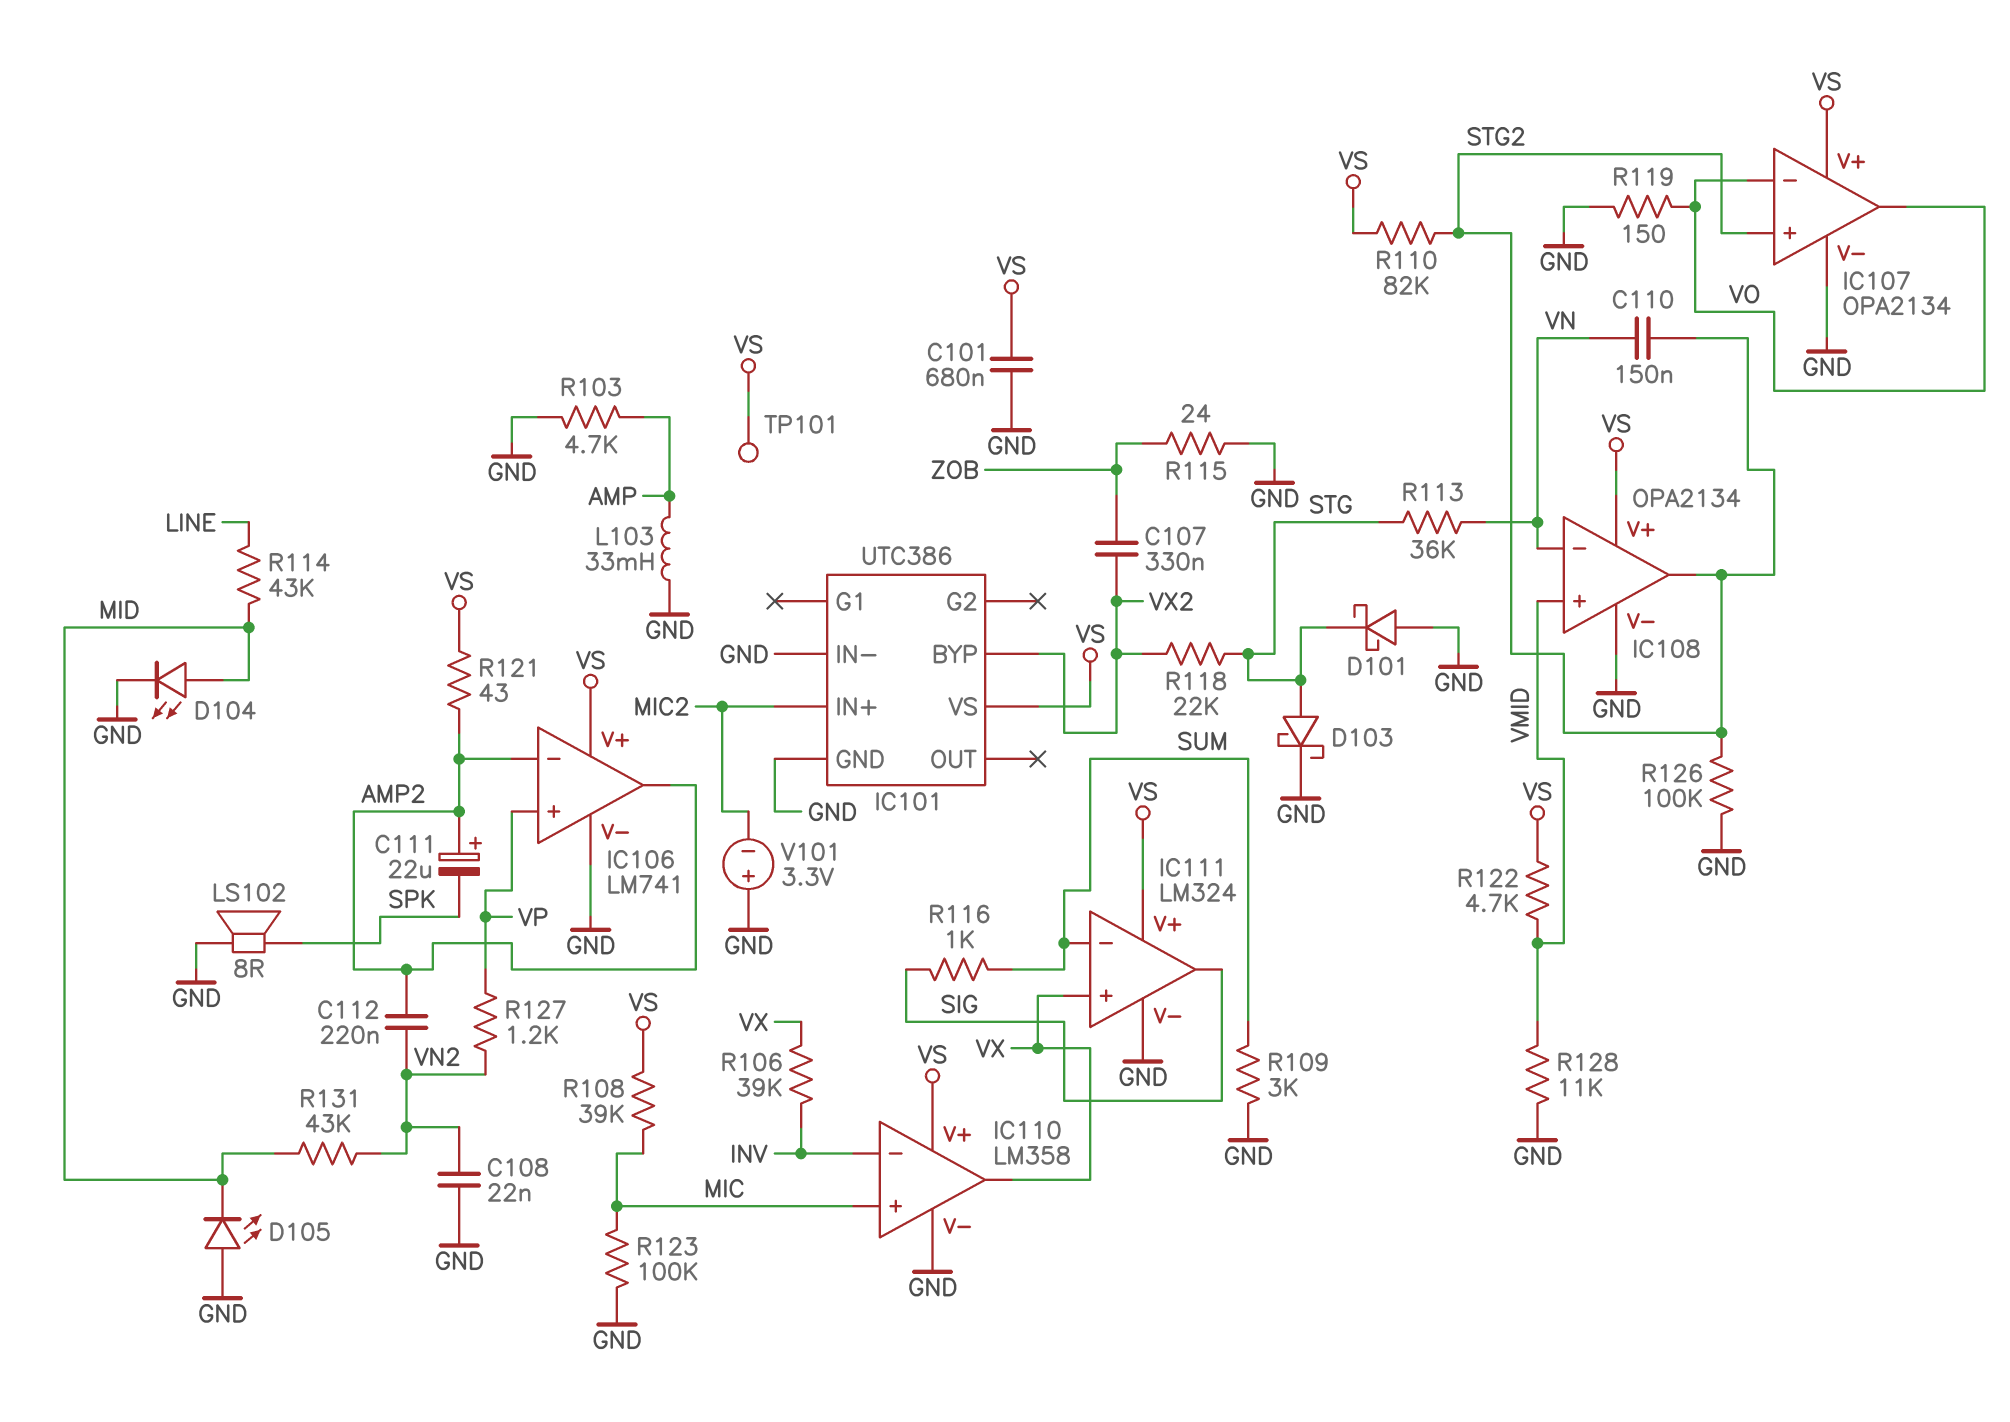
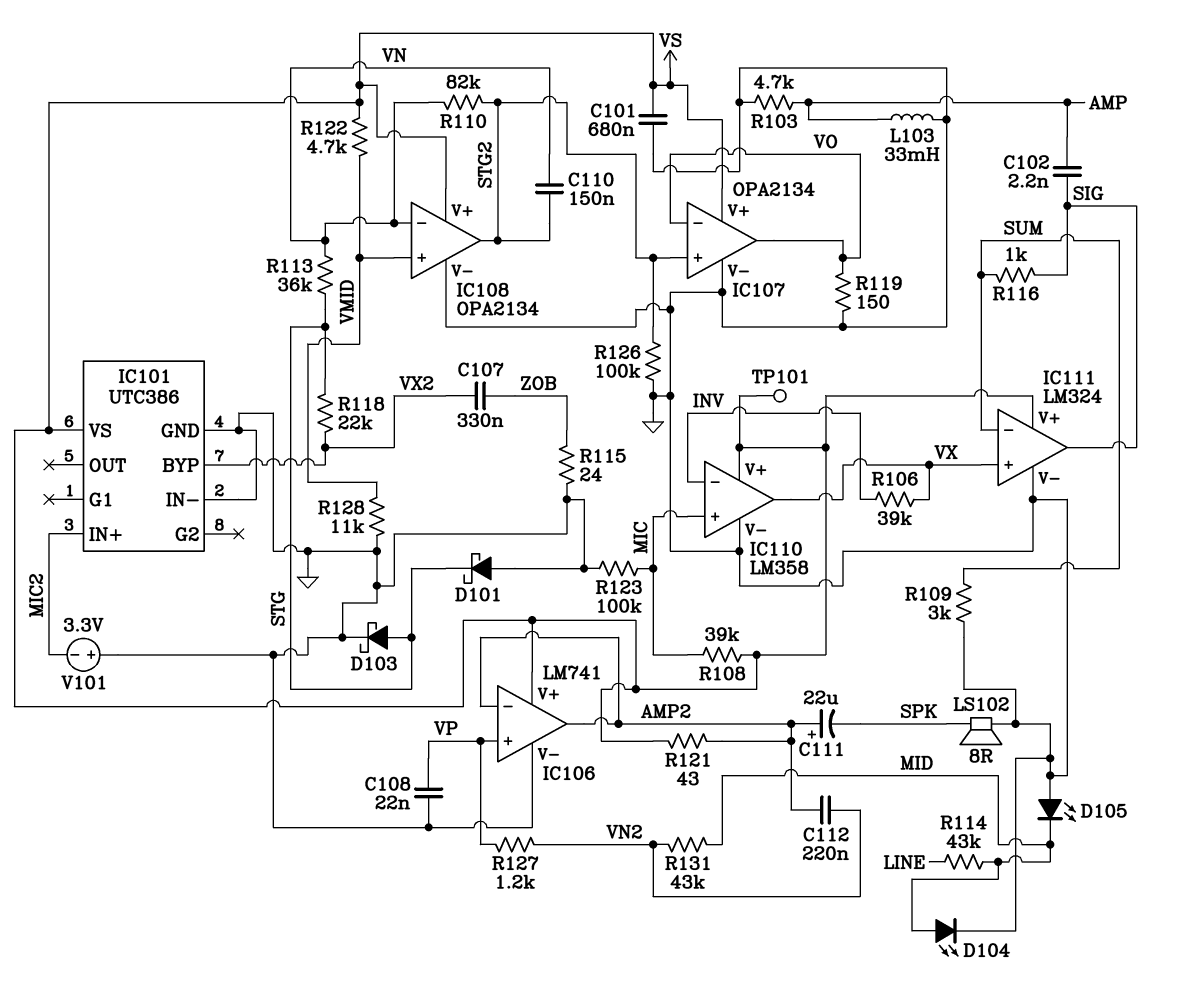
C102: none -> 2.2nF (AMP, SIG)
C108: 22nF (GND, VN2) -> 22nF (GND, VP)
R110: 82k (STG2, VS) -> 82k (STG2, VN)

